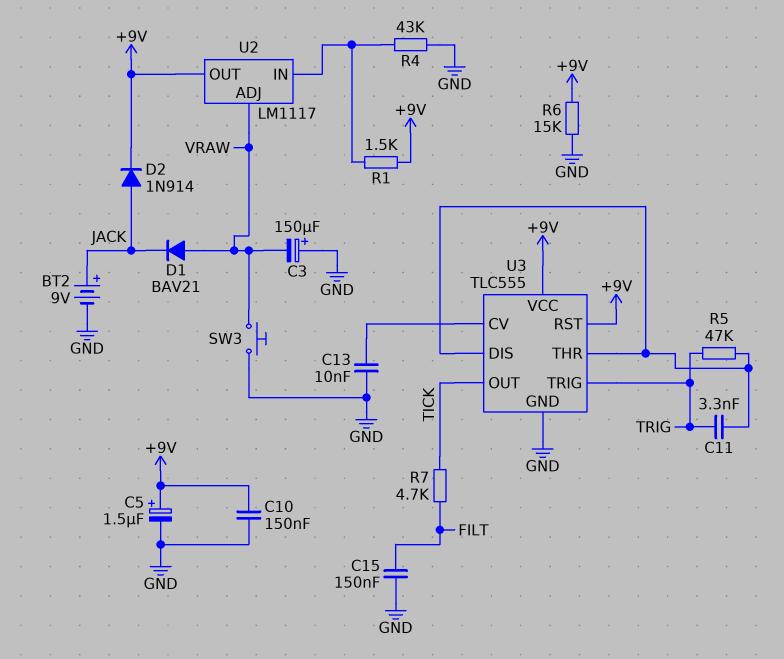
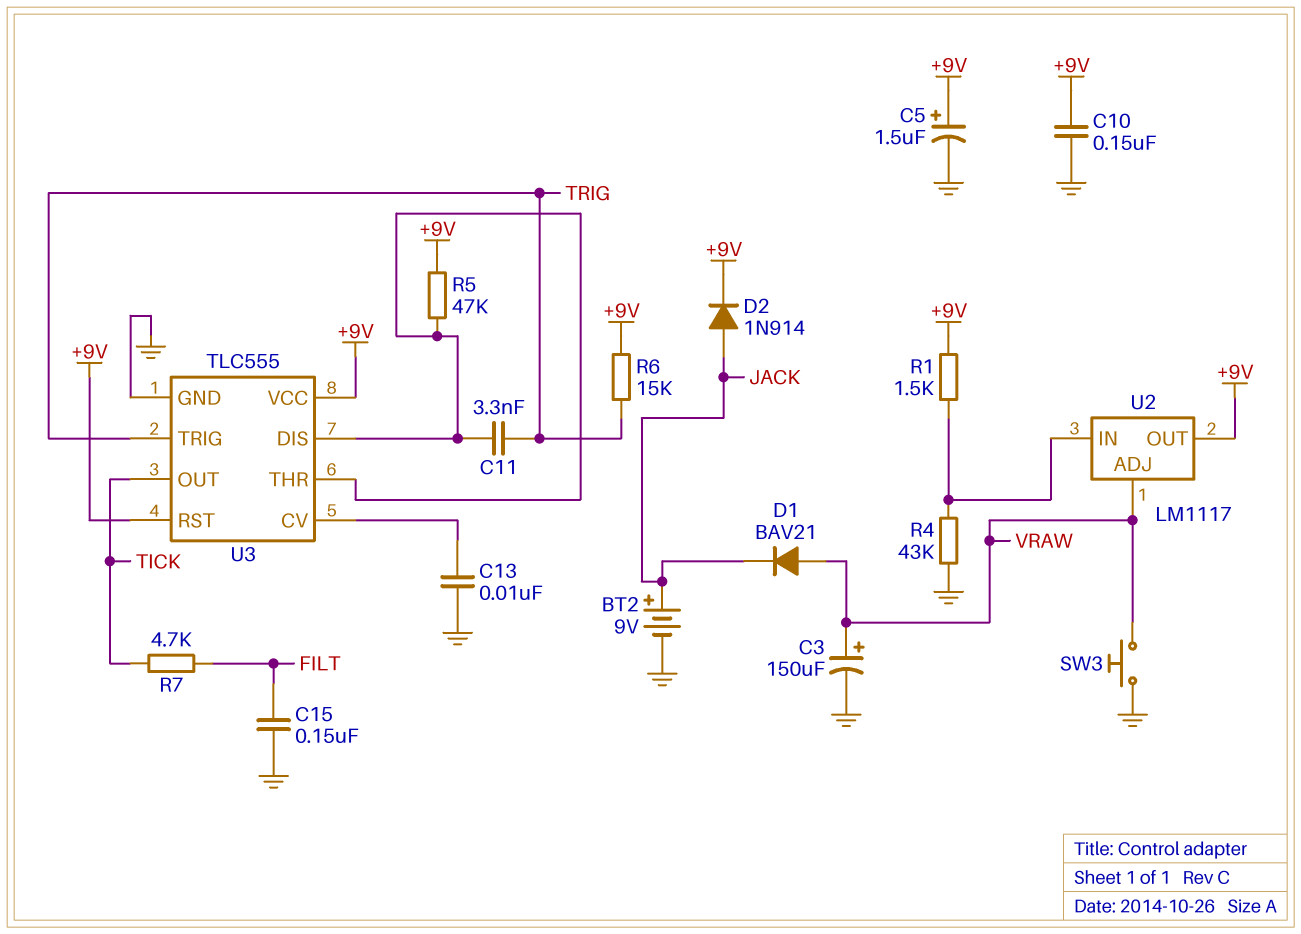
C3: 150uF (plus GND, minus VRAW) -> 150uF (plus VRAW, minus GND)
R5: 47k (TRIG, U3/DIS) -> 47k (+9V, U3/DIS)
R6: 15k (+9V, GND) -> 15k (+9V, TRIG)

